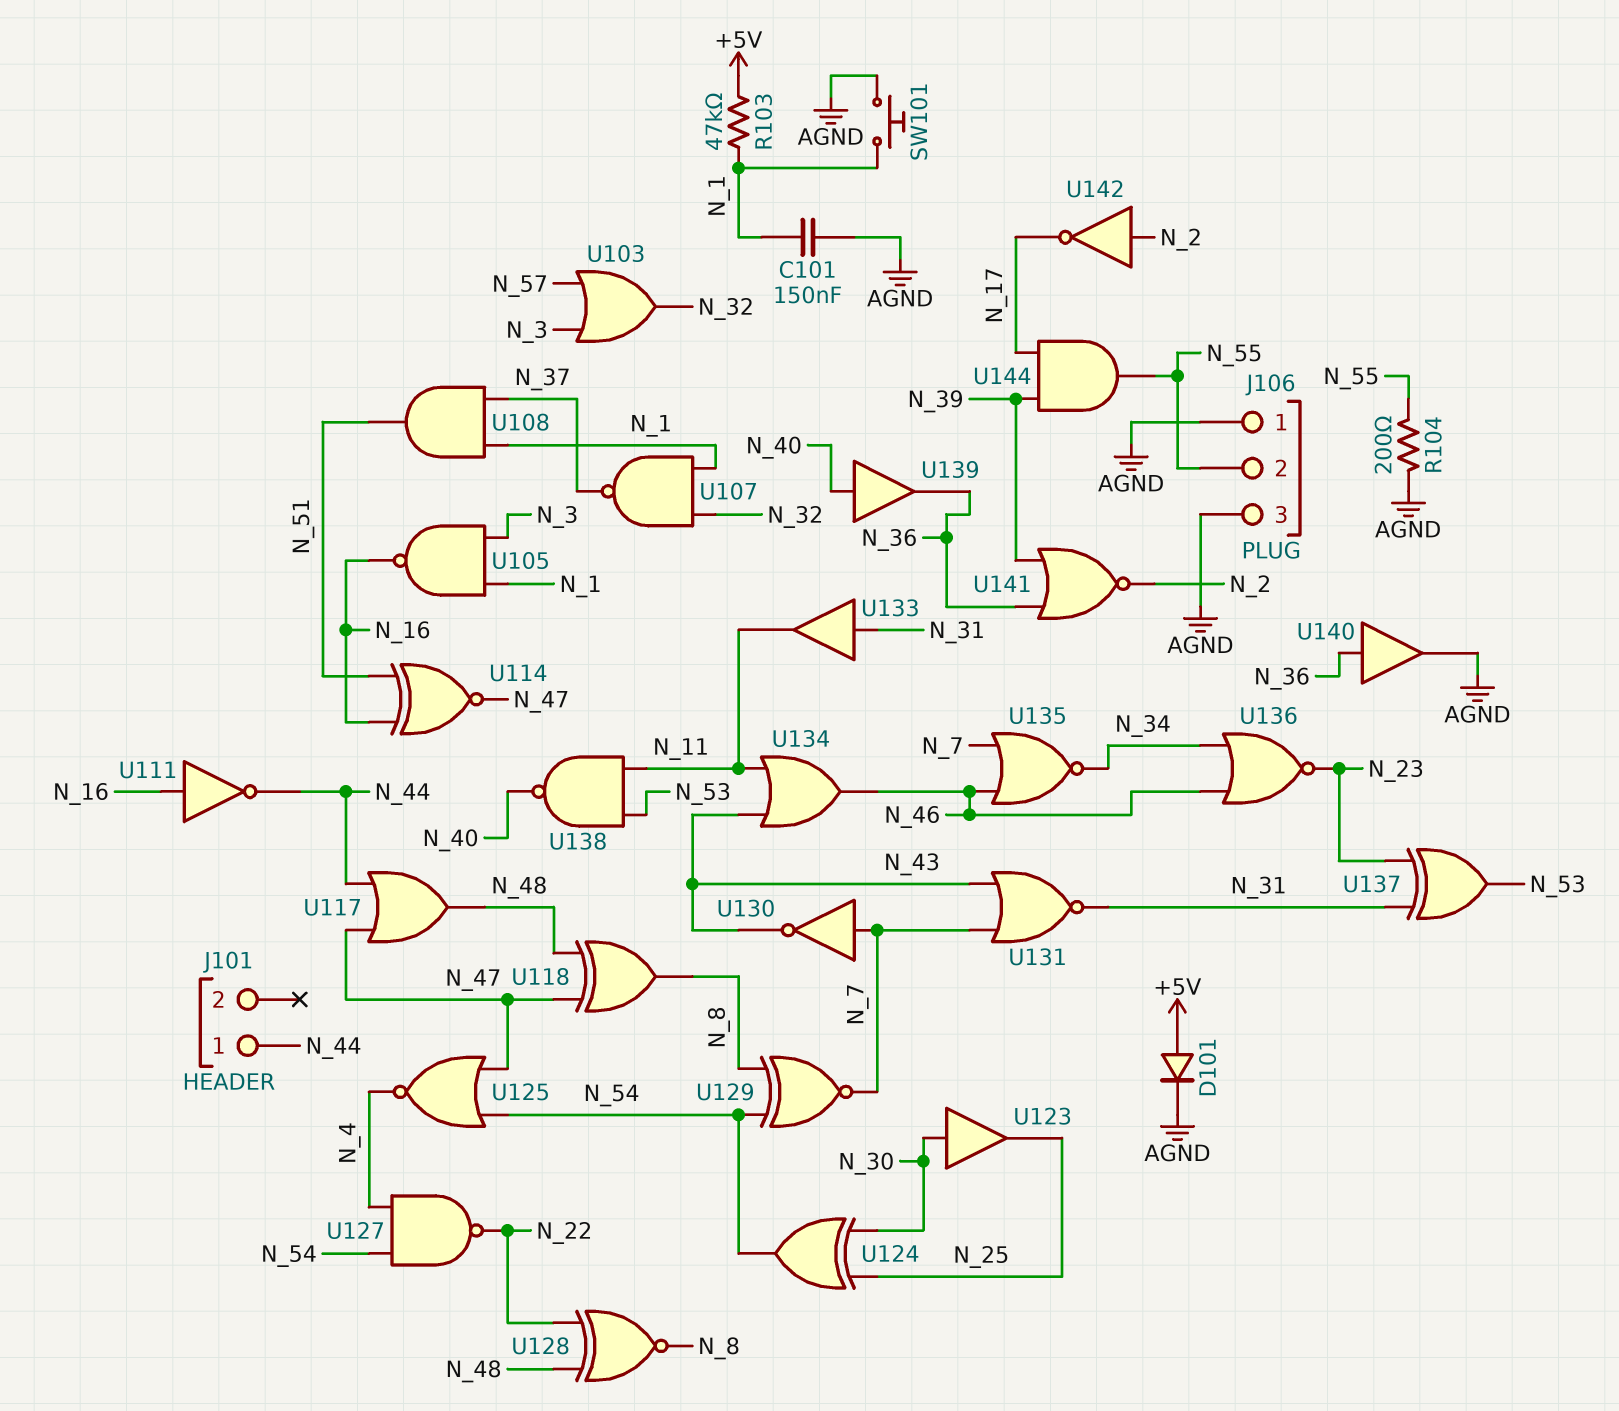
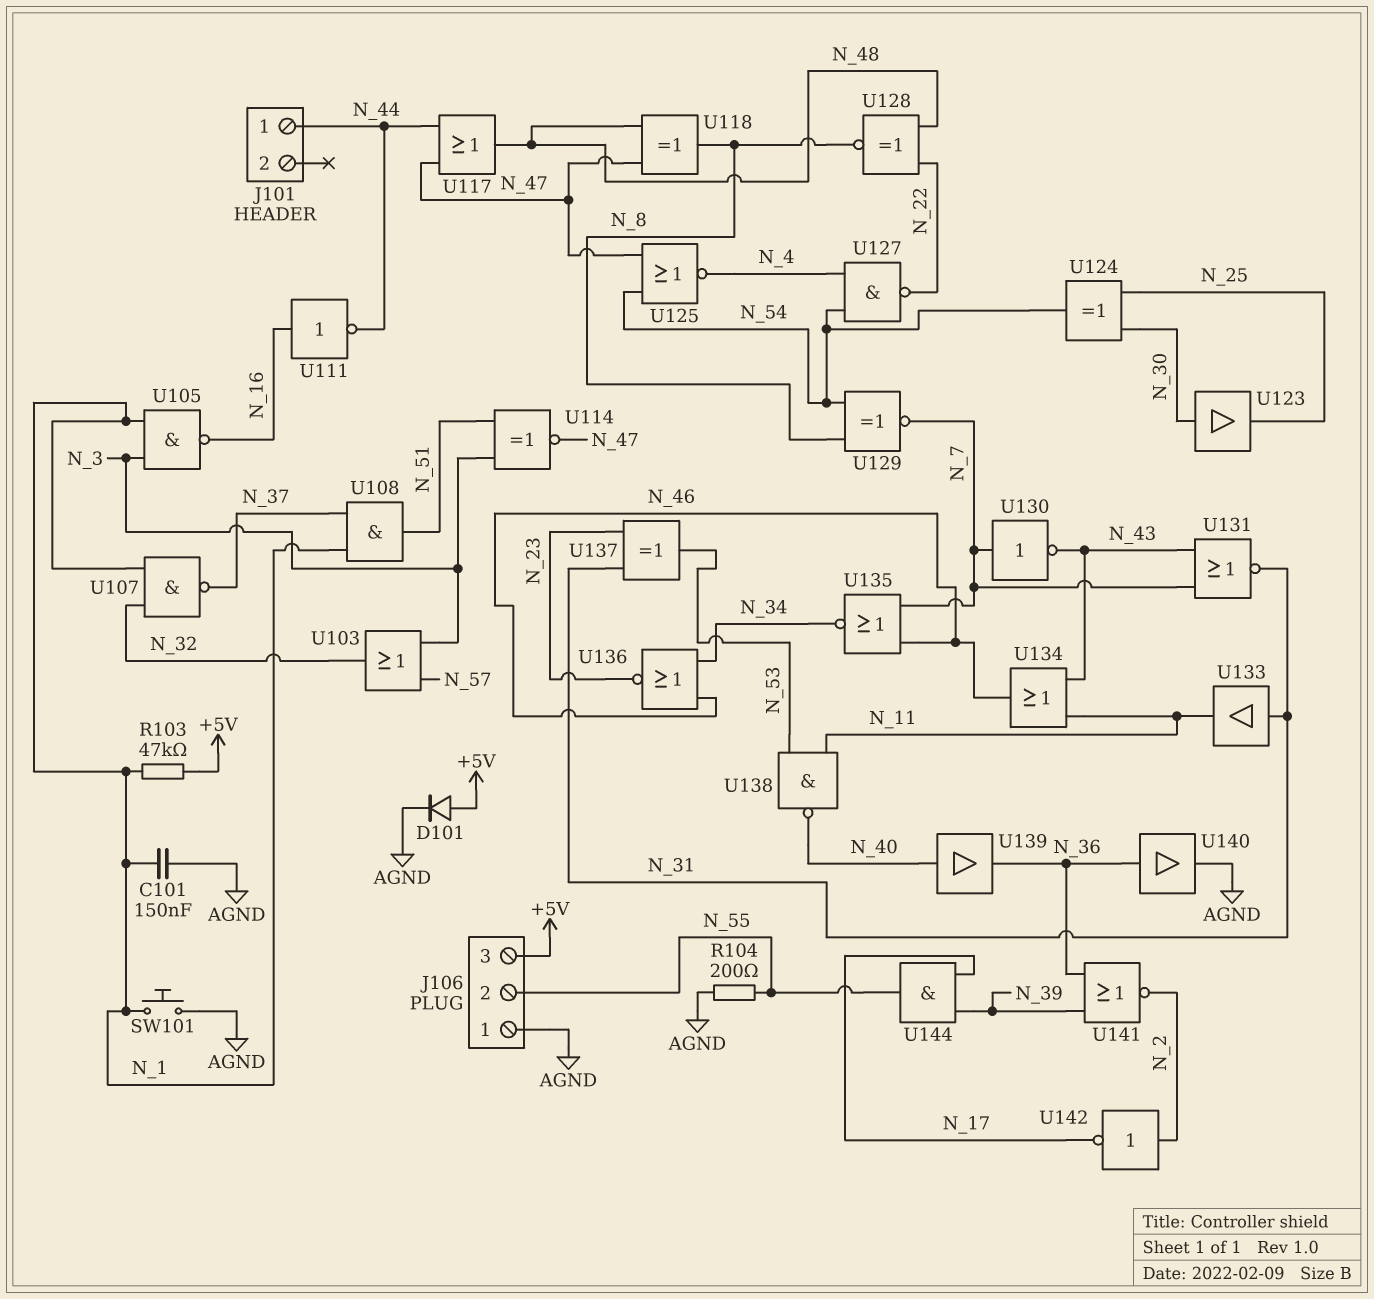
J106 pin 3: AGND -> +5V
U114: XNOR (in N_16, in N_51, out N_47) -> XNOR (in N_3, in N_51, out N_47)

